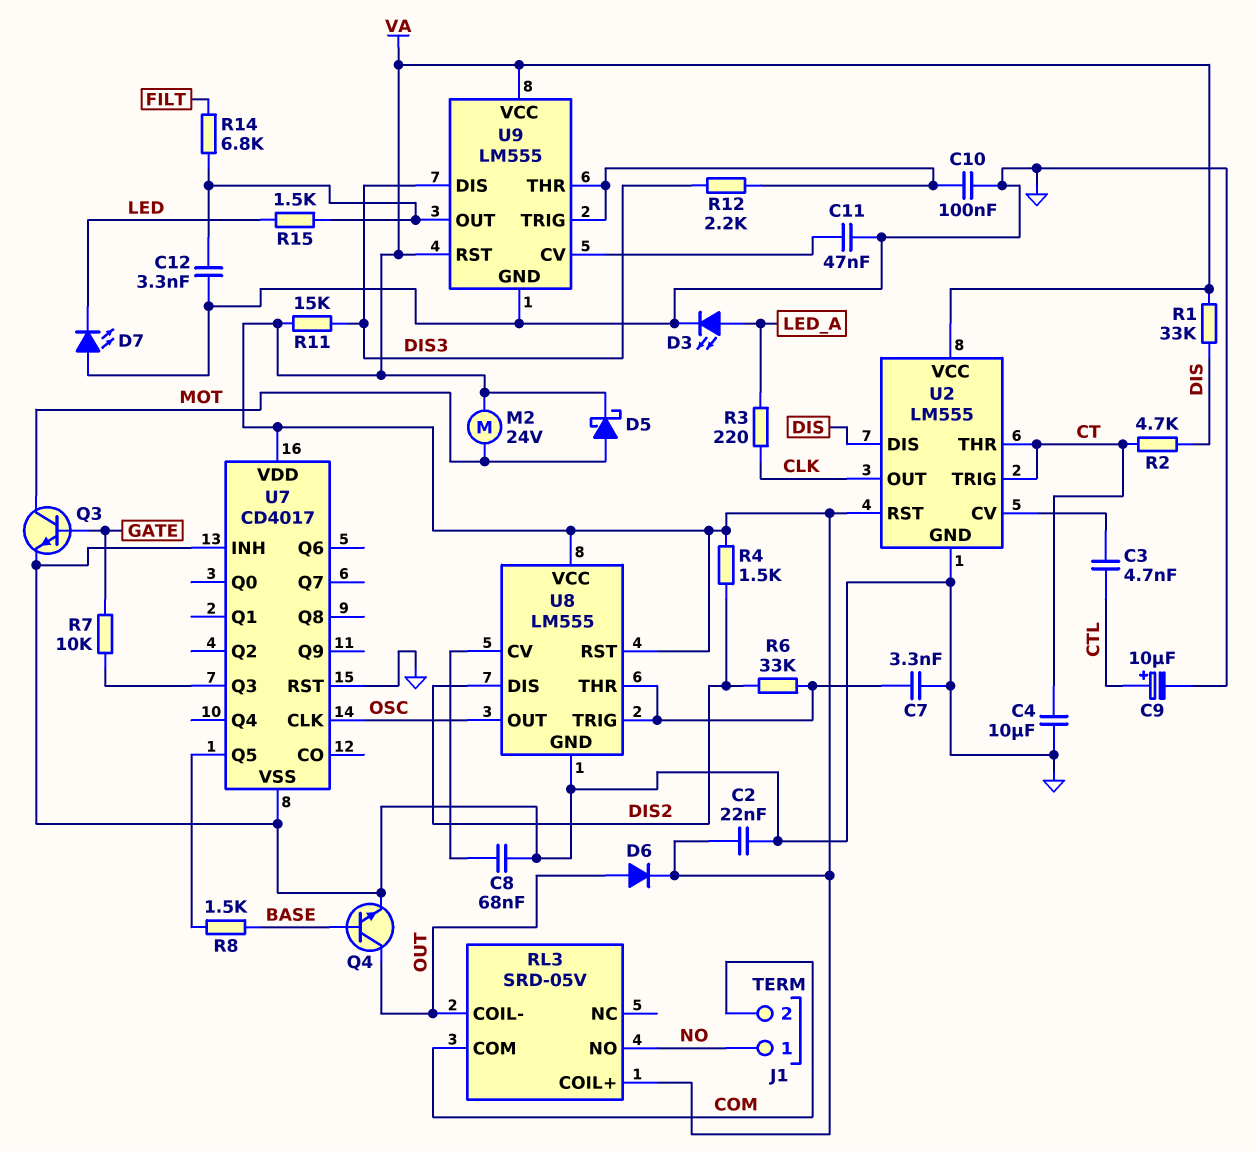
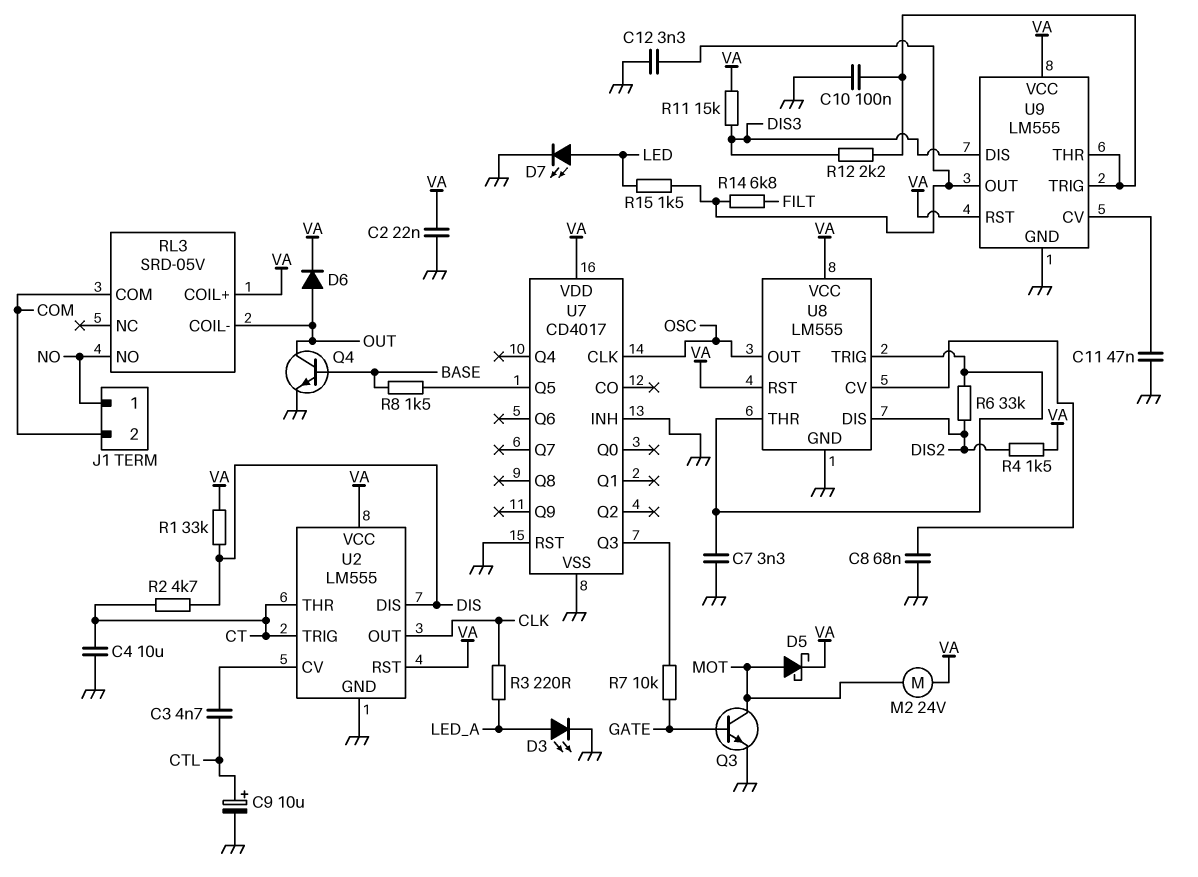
D7: LED (A GND, K LED) -> LED (A LED, K GND)

